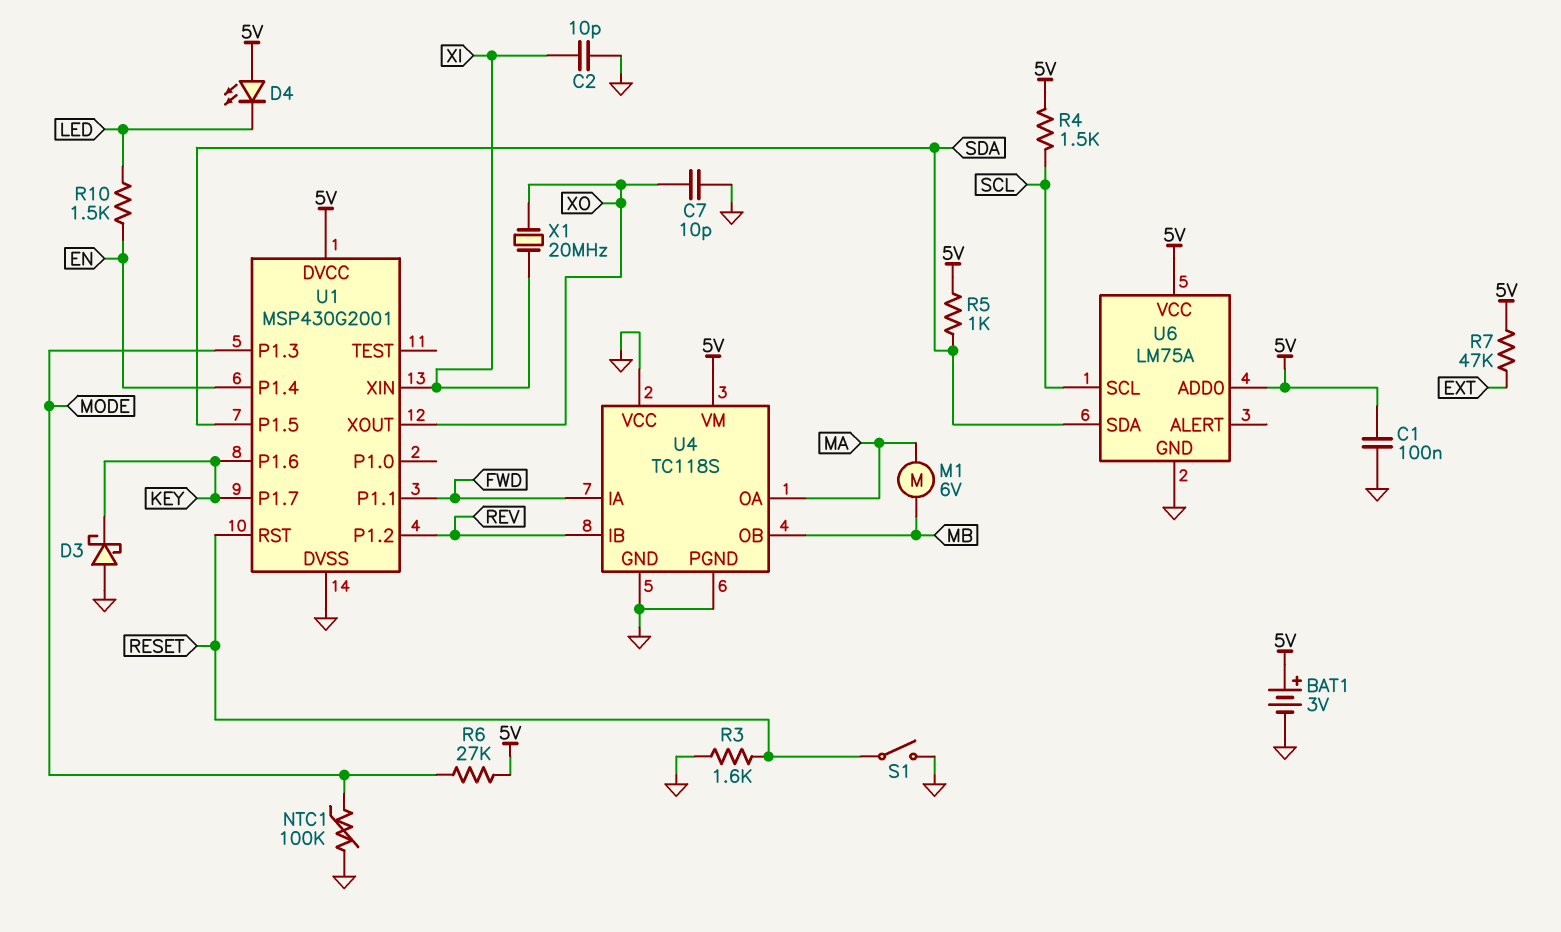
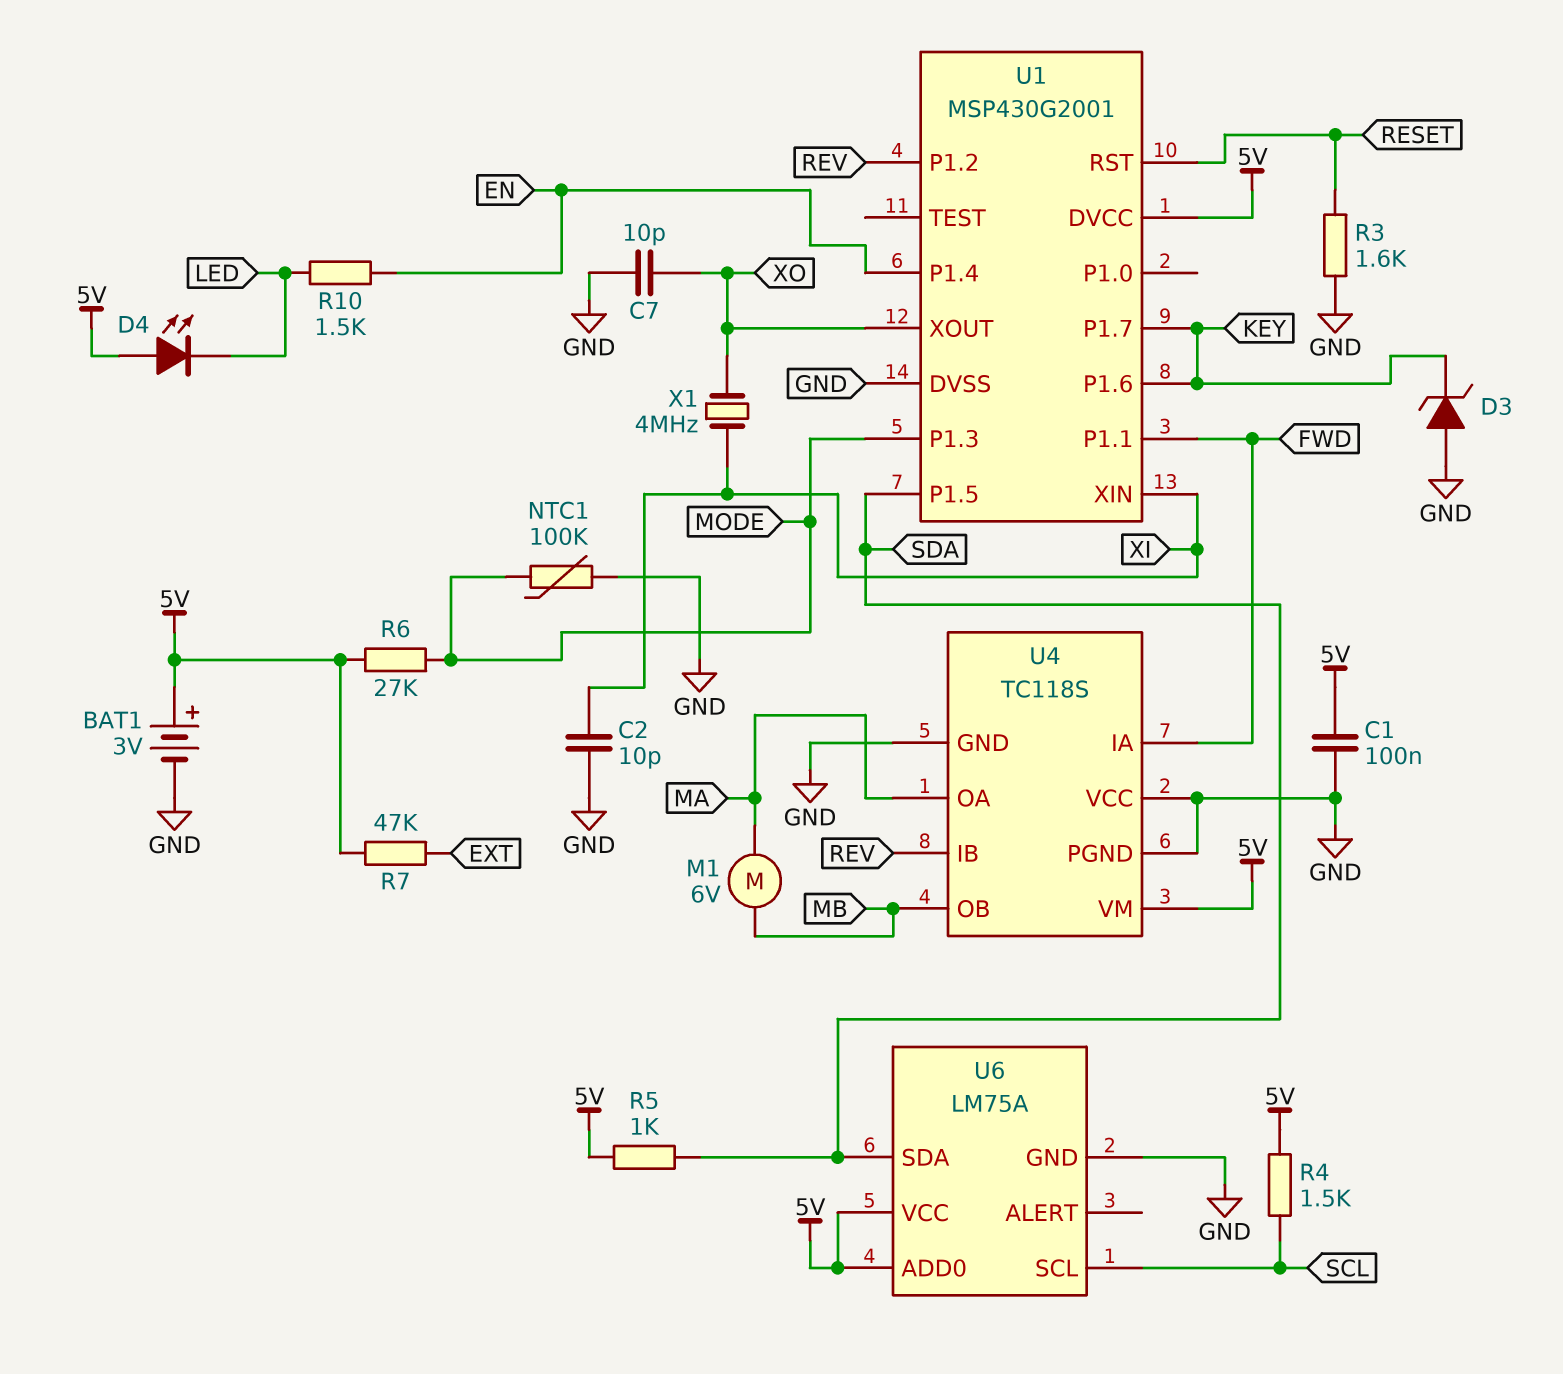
D3: schottky (A GND, K KEY) -> zener (A GND, K KEY)
S1: switch (GND, RESET) -> none
X1: 20MHz (XI, XO) -> 4MHz (XI, XO)

